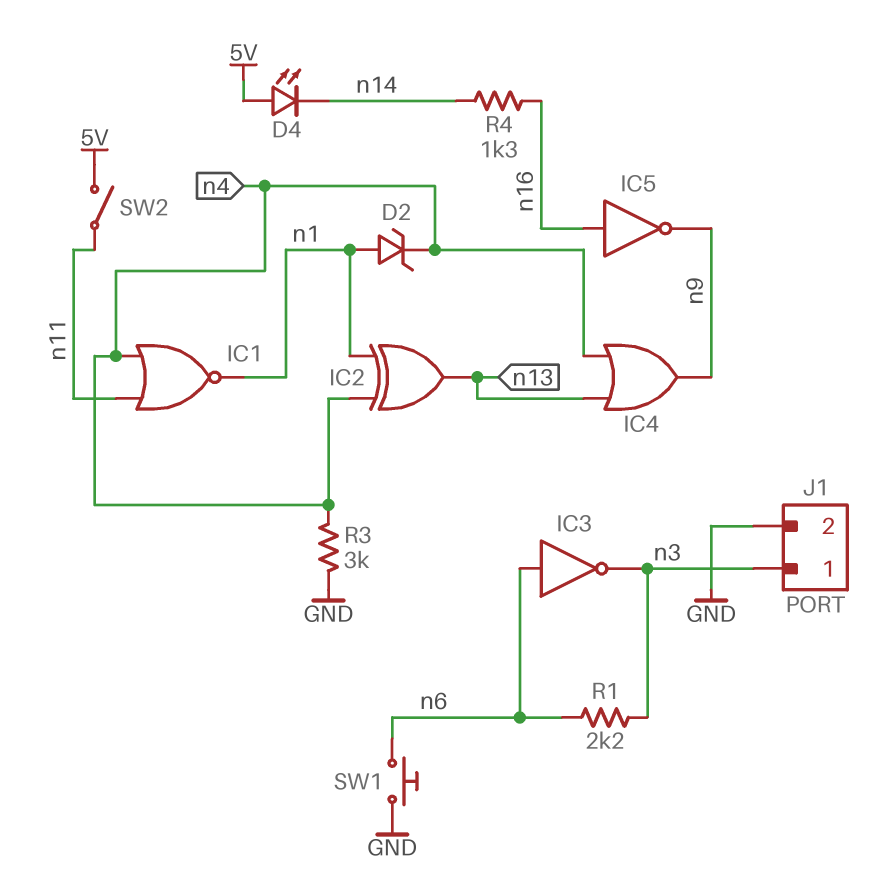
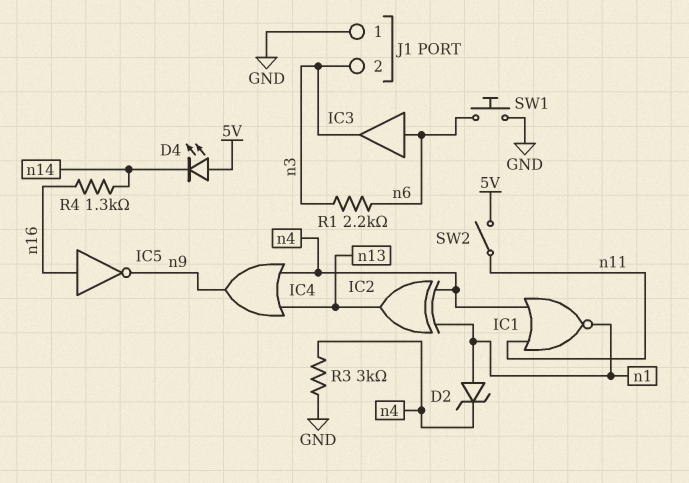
IC3: NOT (in n6, out n3) -> buffer (in n6, out n3)
J1 pin 1: n3 -> GND
J1 pin 2: GND -> n3

